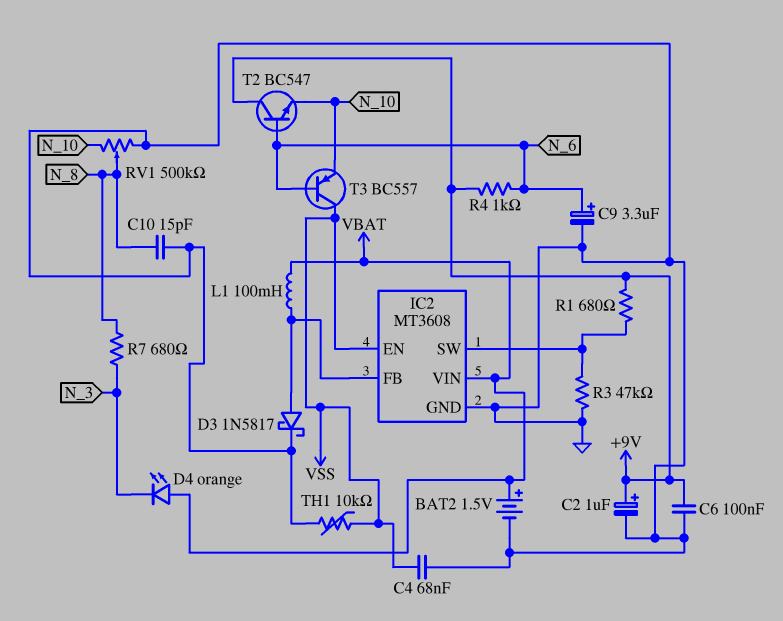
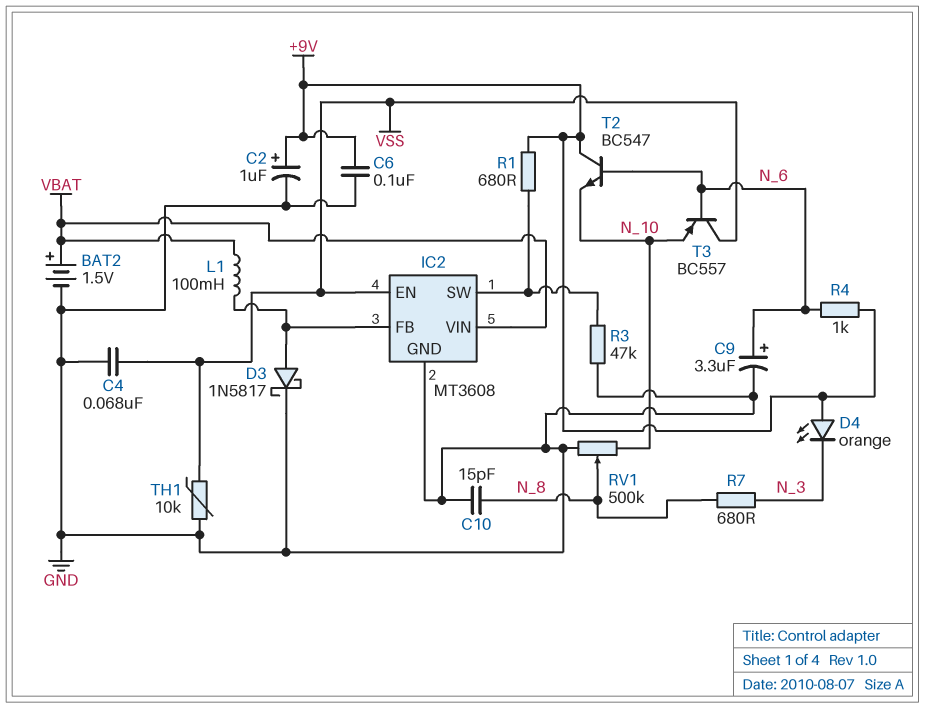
D4: LED orange (A VBAT, K N_3) -> LED orange (A +9V, K N_3)

